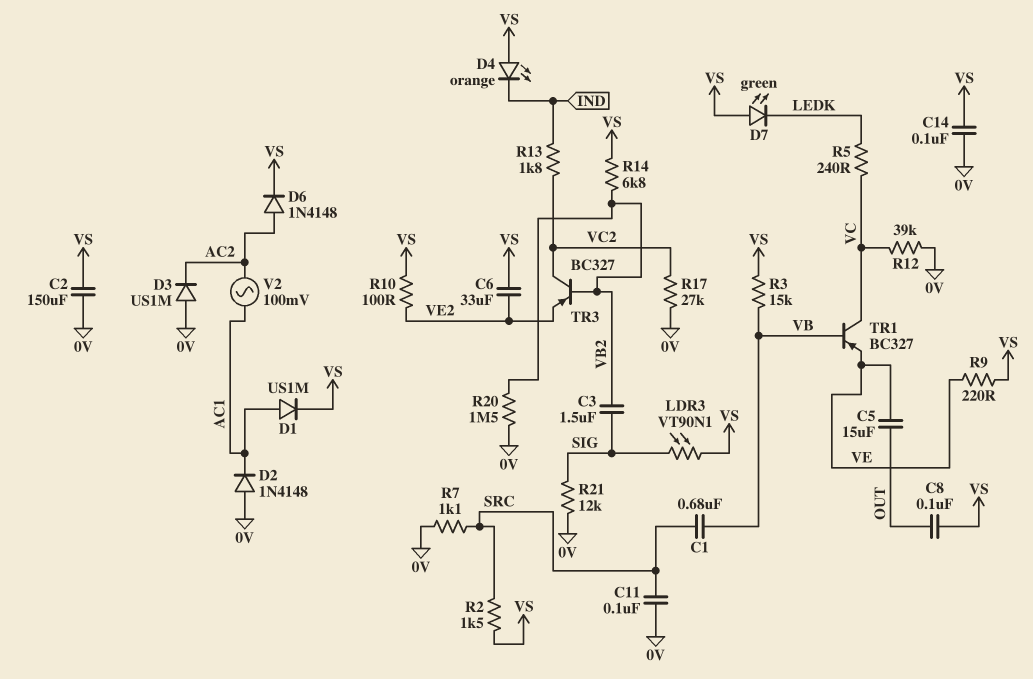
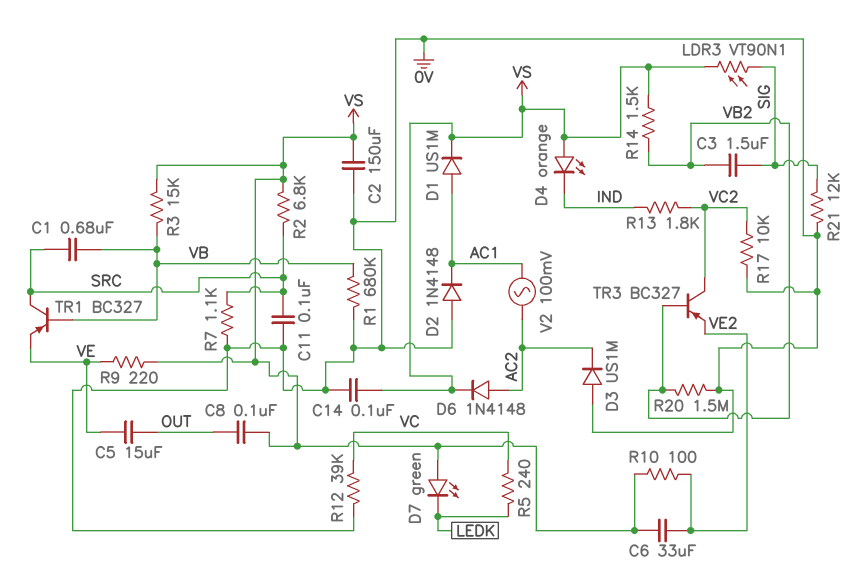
R1: none -> 680k (0V, VB)
R2: 1.5k (SRC, VS) -> 6.8k (SRC, VS)
R14: 6.8k (VB2, VS) -> 1.5k (VB2, VS)
R17: 27k (0V, VC2) -> 10k (0V, VC2)
TR1: PNP BC327 (B VB, C VC, E VE) -> PNP BC327 (B VB, C SRC, E VE)

